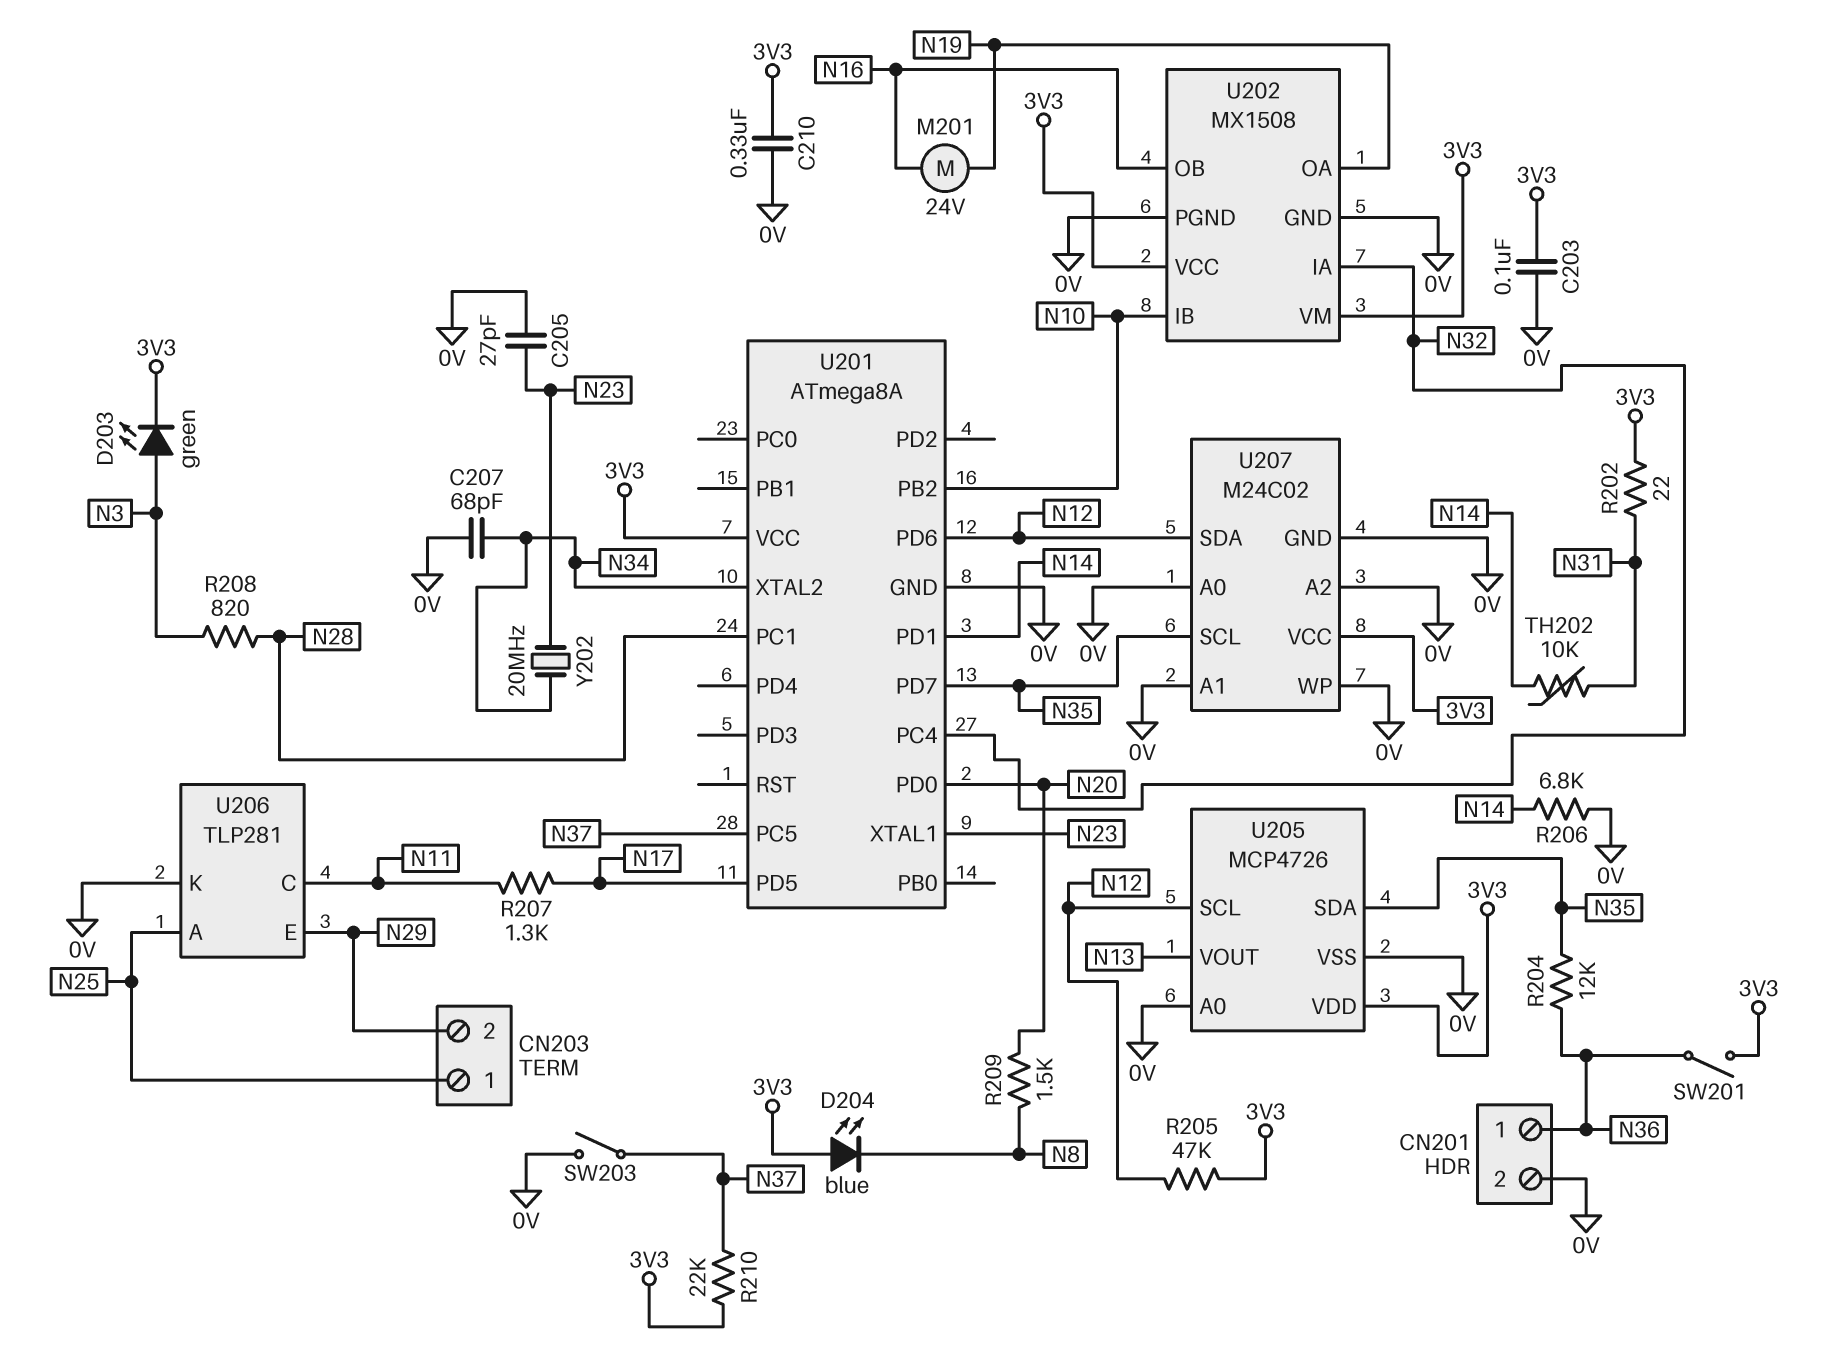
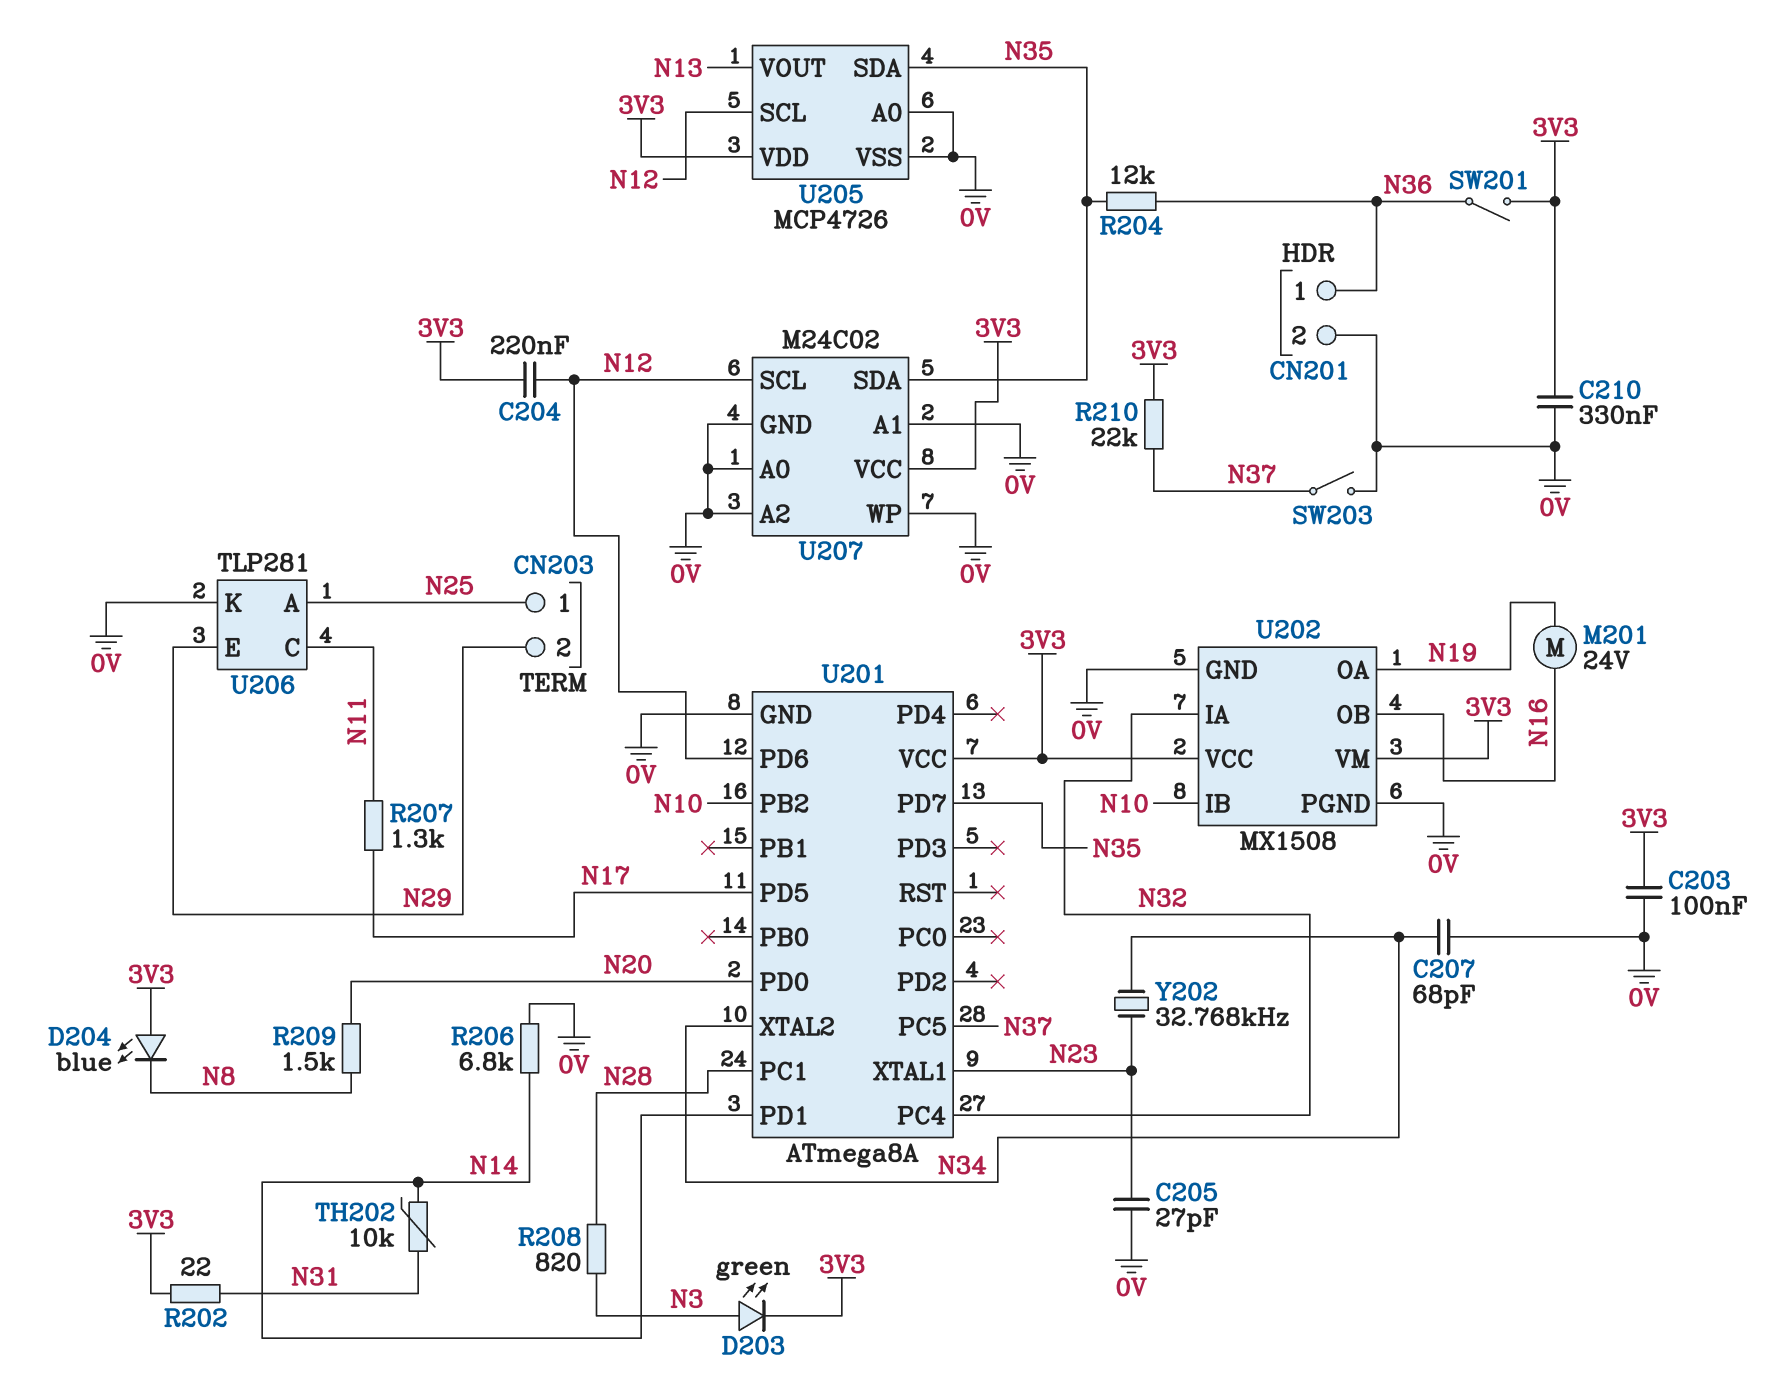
C204: none -> 220nF (3V3, N12)
R205: 47k (3V3, N12) -> none
U207 pin SCL: N35 -> N12
U207 pin SDA: N12 -> N35
Y202: 20MHz (N23, N34) -> 32.768kHz (N23, N34)

